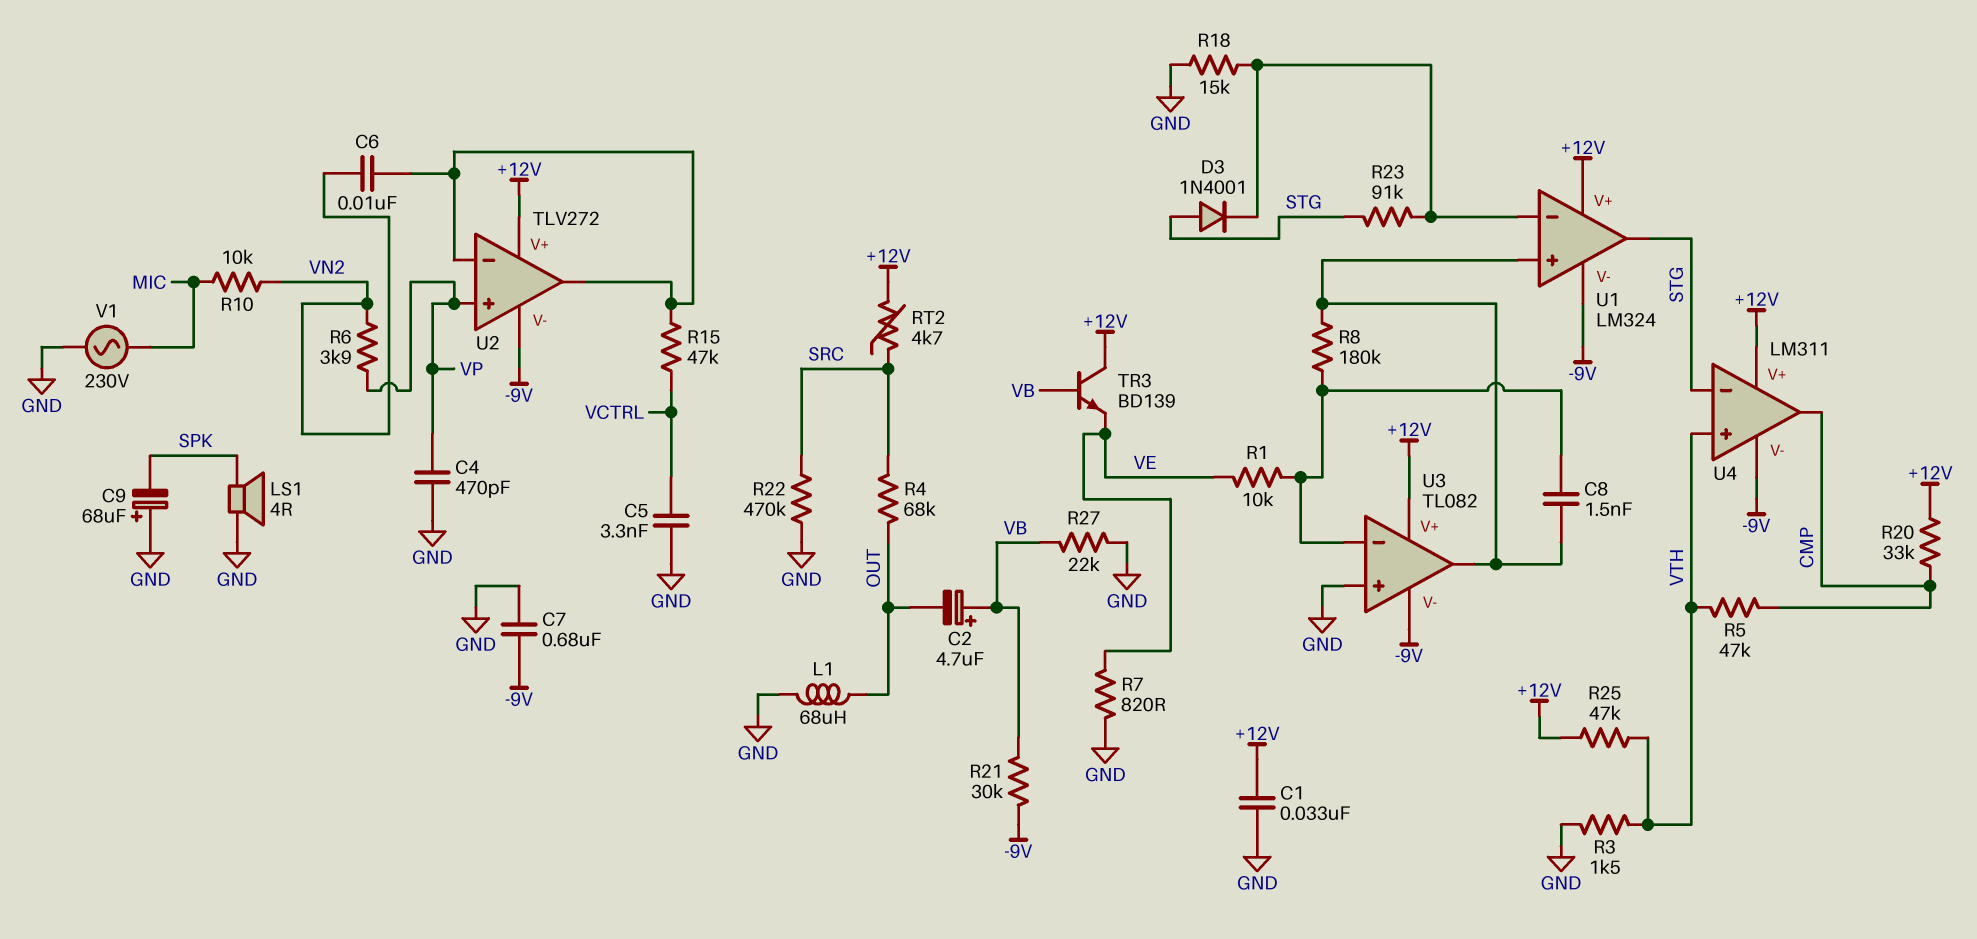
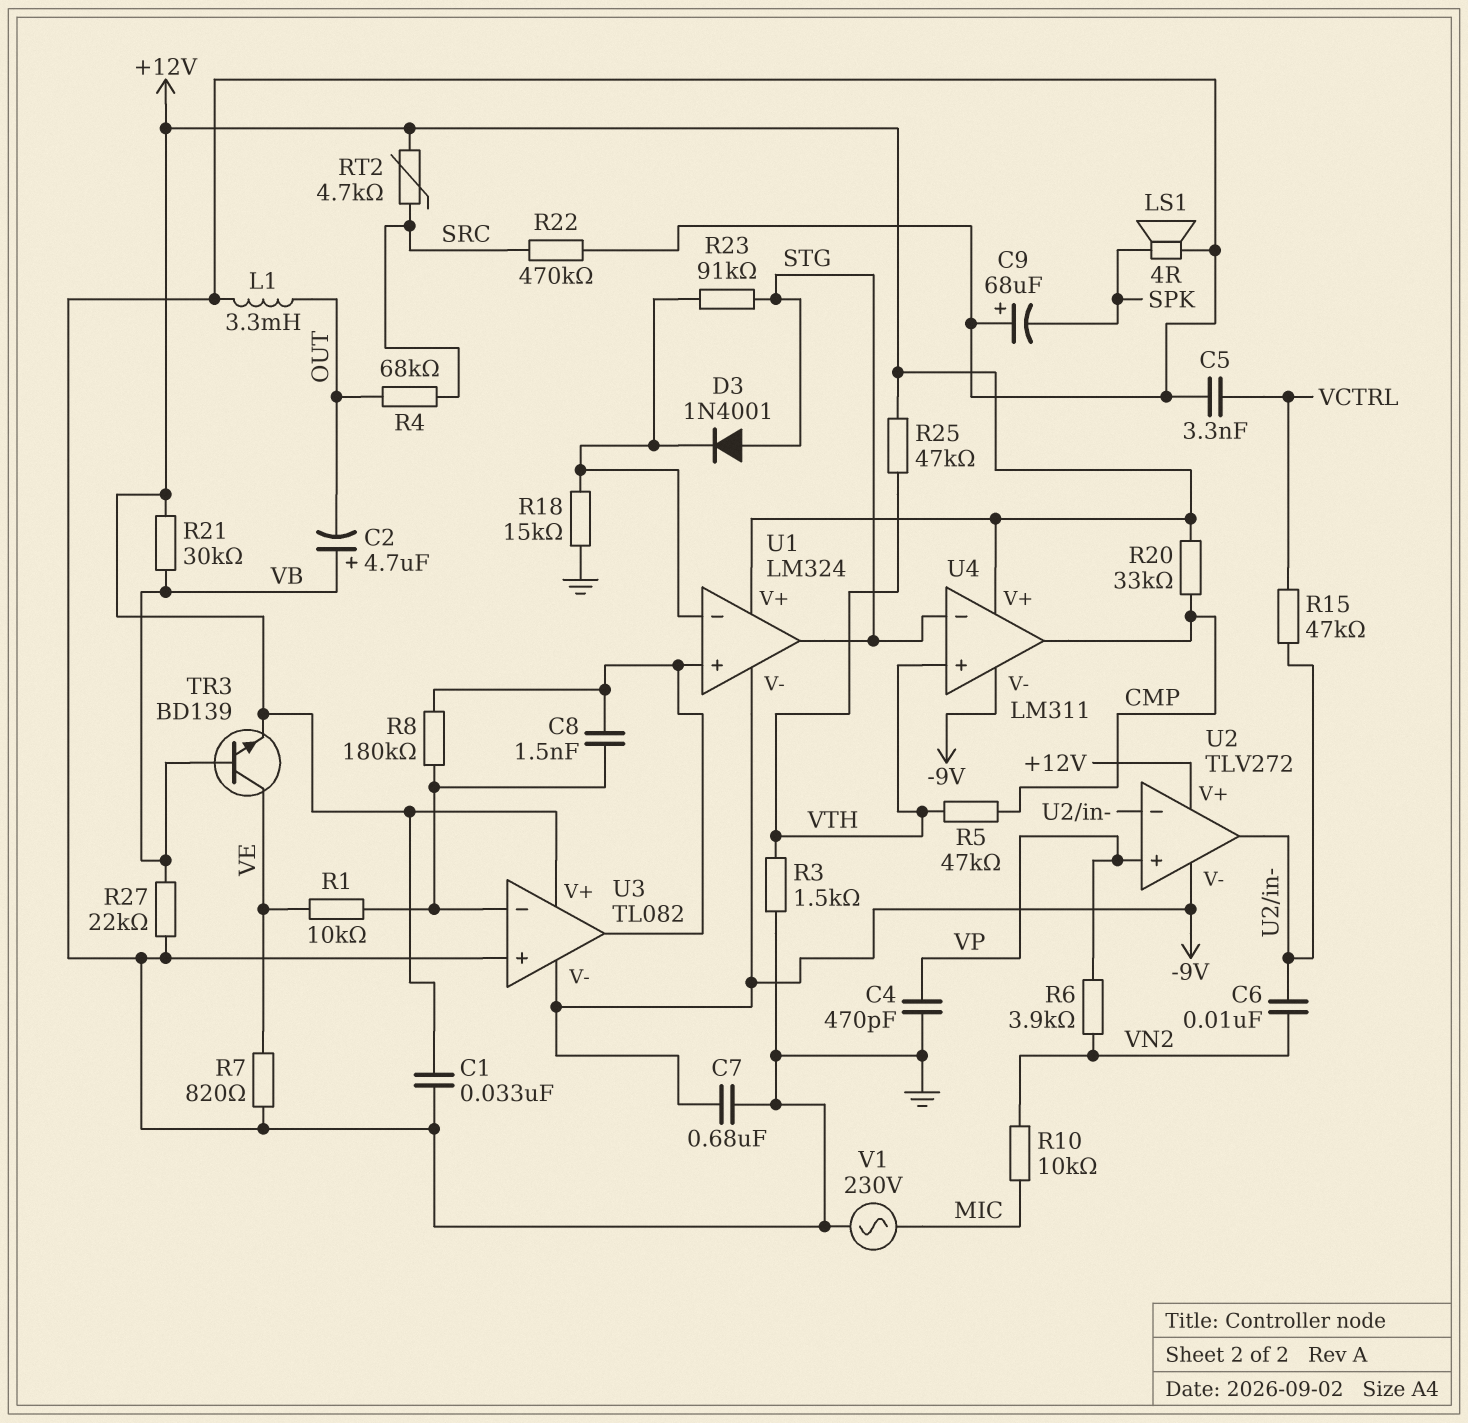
L1: 68uH (GND, OUT) -> 3.3mH (GND, OUT)
R21: 30k (-9V, VB) -> 30k (+12V, VB)
TR3: NPN BD139 (B VB, C +12V, E VE) -> NPN BD139 (B VB, C VE, E +12V)

